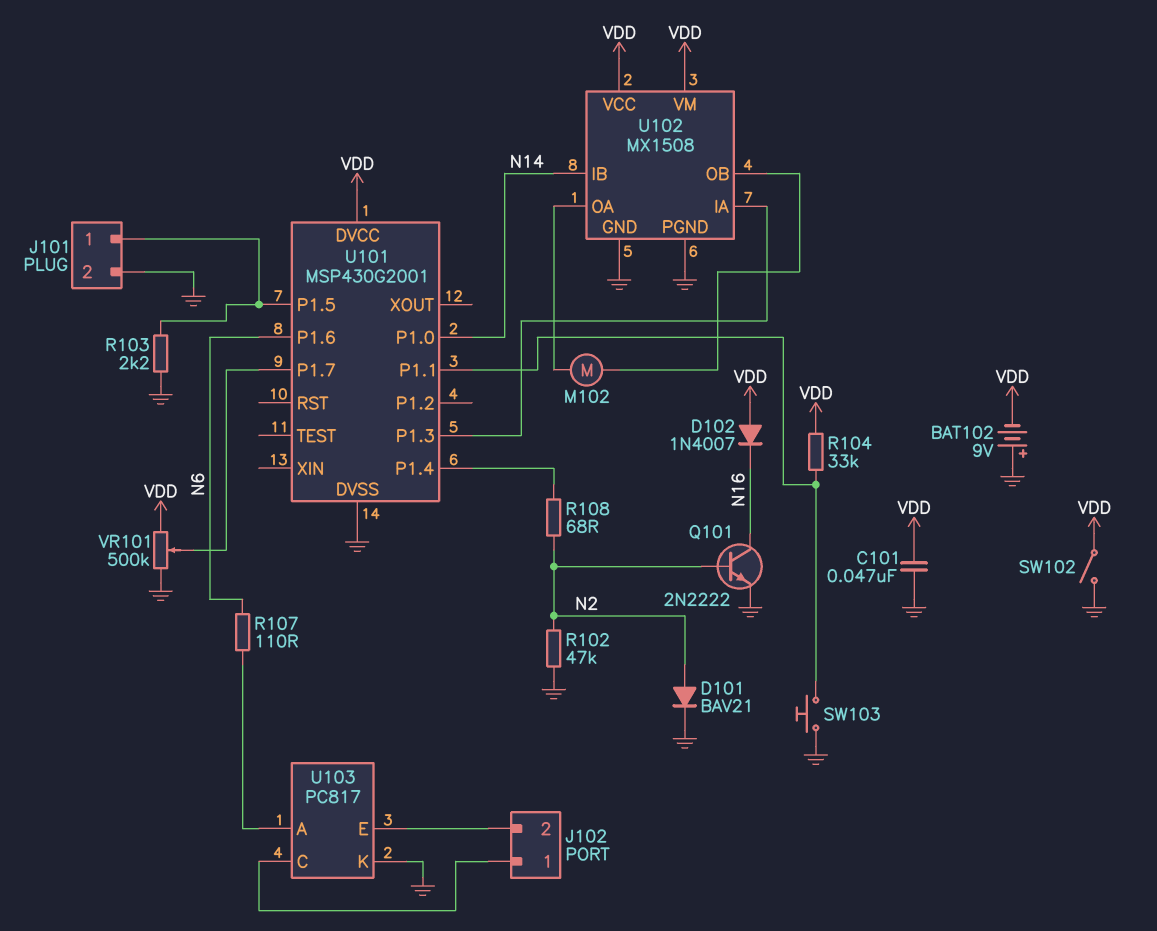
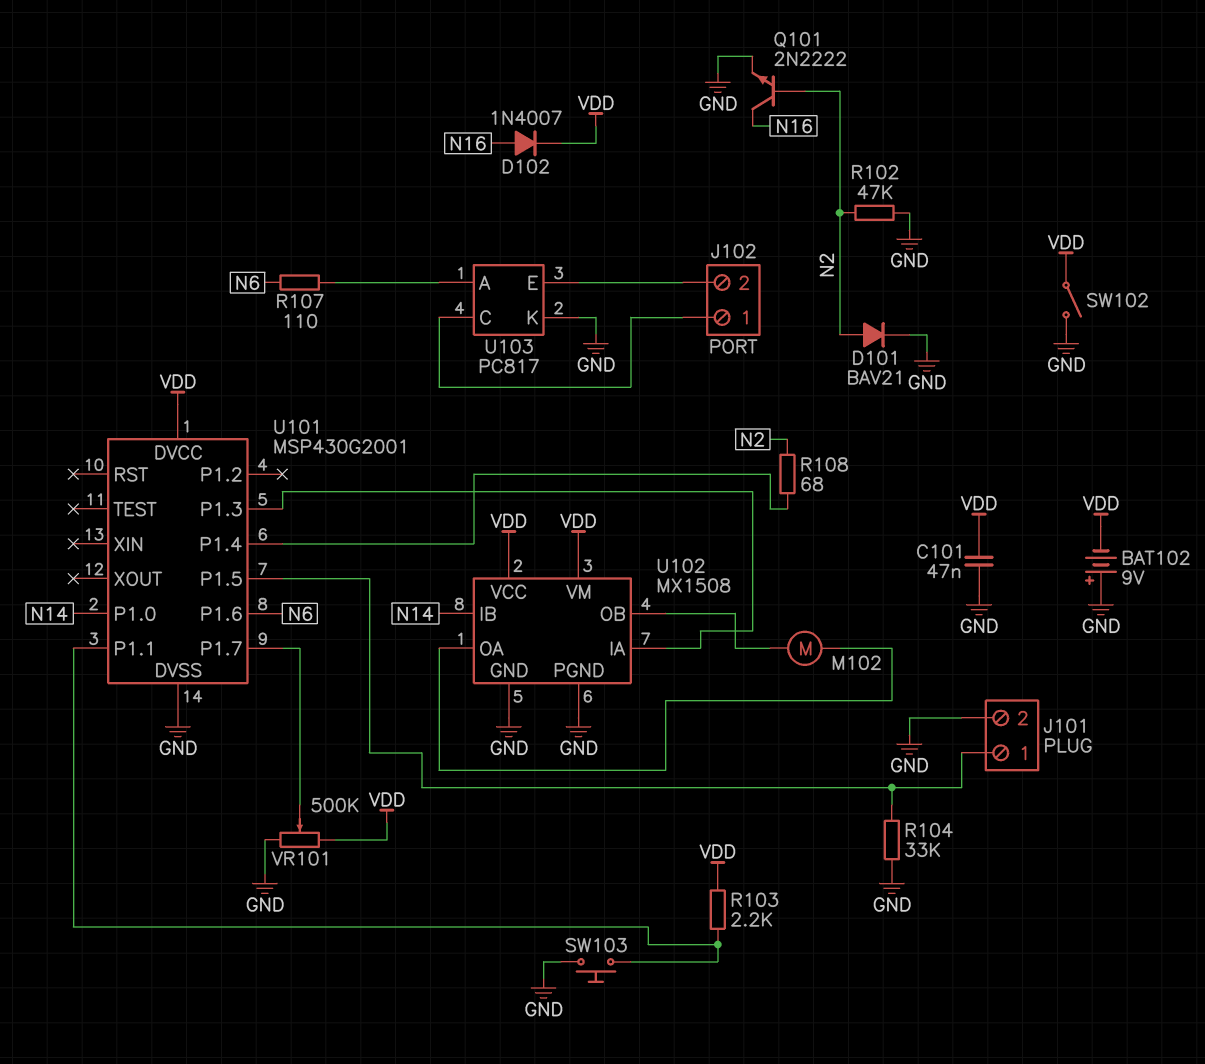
D102: diode 1N4007 (A VDD, K N16) -> diode 1N4007 (A N16, K VDD)
R103: 2.2k (GND, J101/1) -> 2.2k (U101/P1.1, VDD)
R104: 33k (U101/P1.1, VDD) -> 33k (GND, J101/1)

